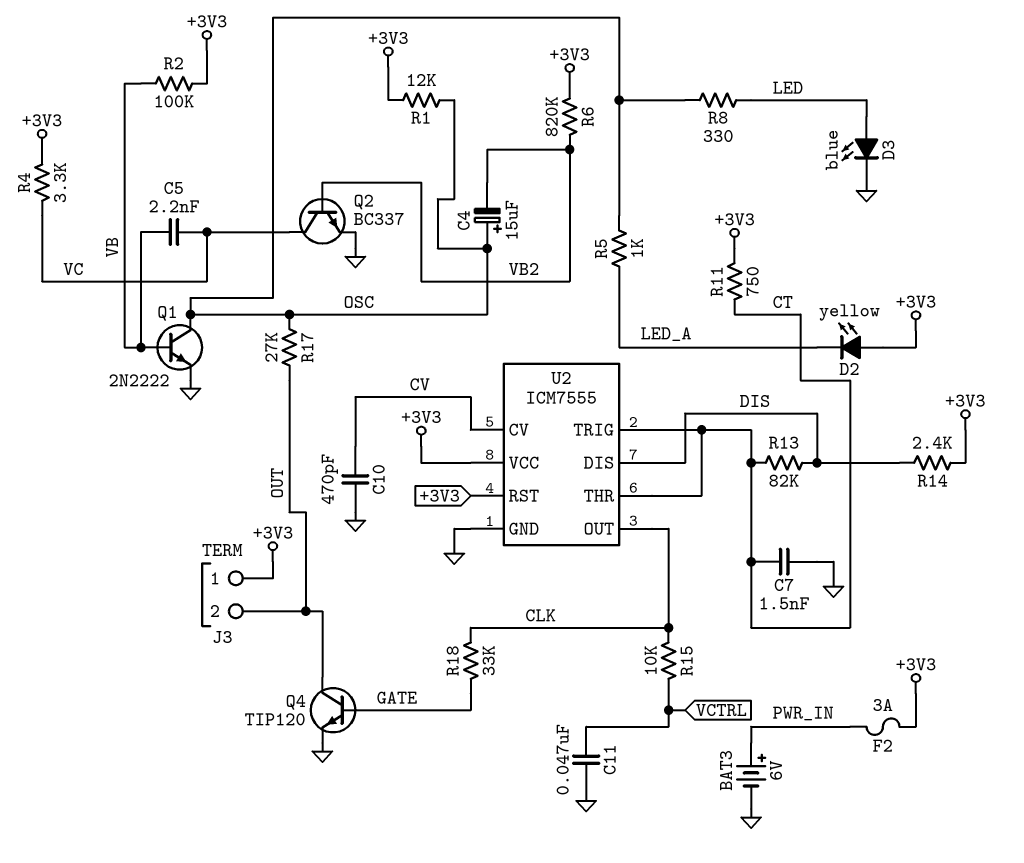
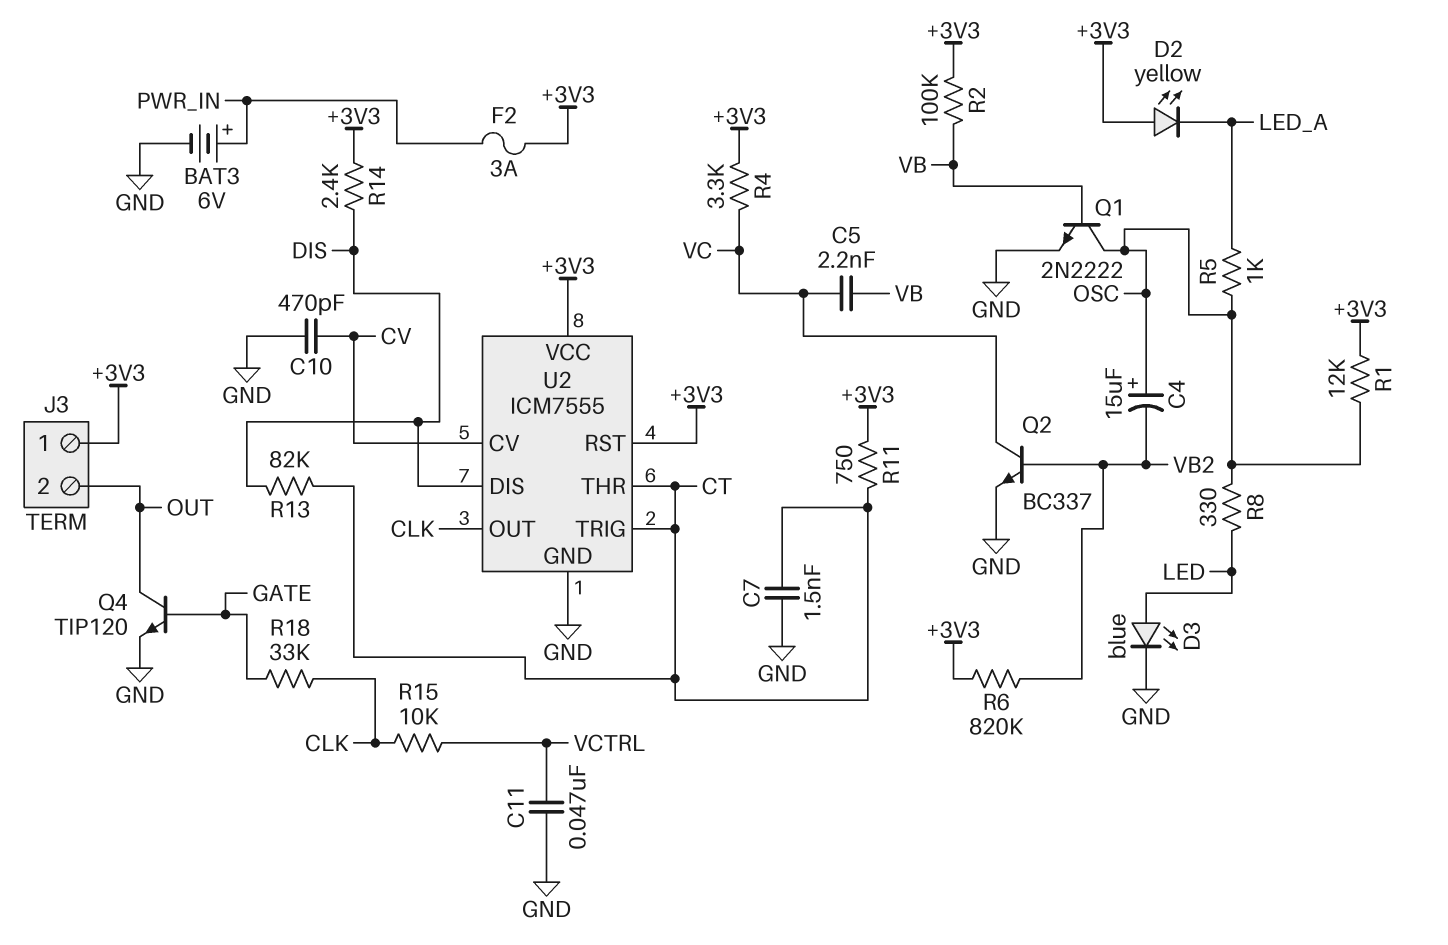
R17: 27k (OSC, OUT) -> none

